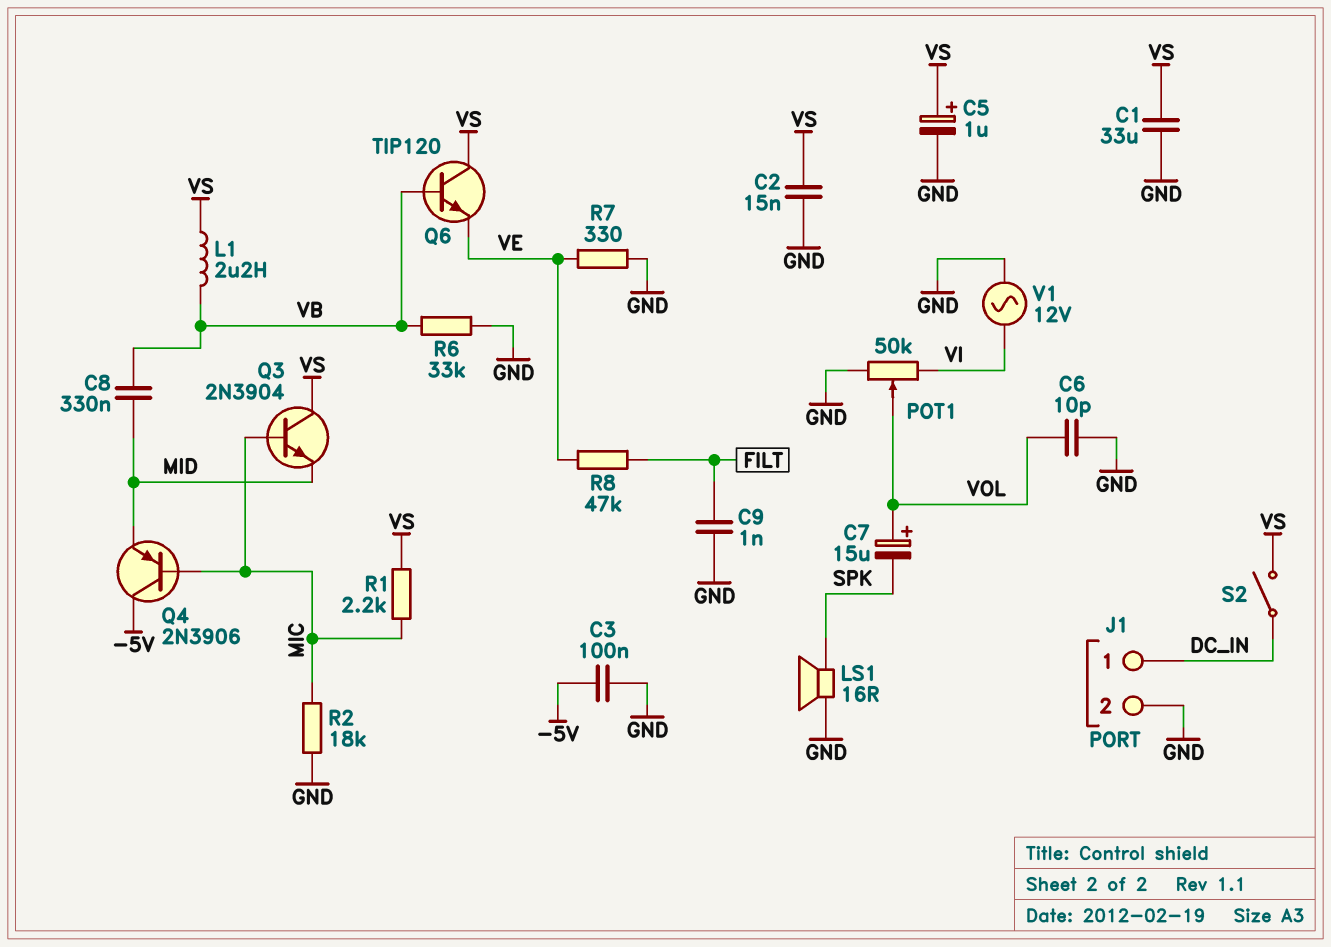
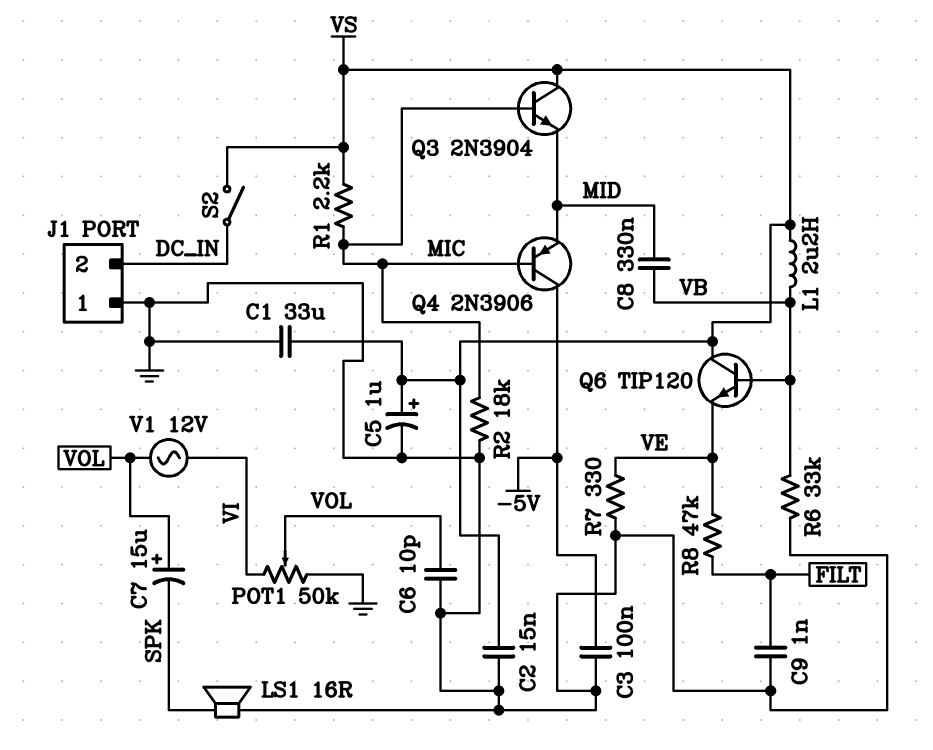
J1 pin 1: DC_IN -> GND
J1 pin 2: GND -> DC_IN
V1: AC 12V (GND, VI) -> AC 12V (VI, VOL)

